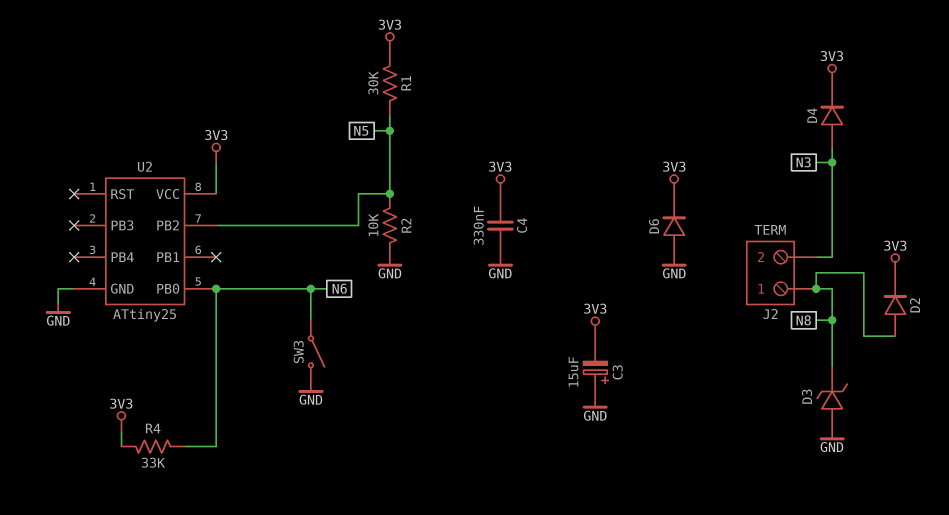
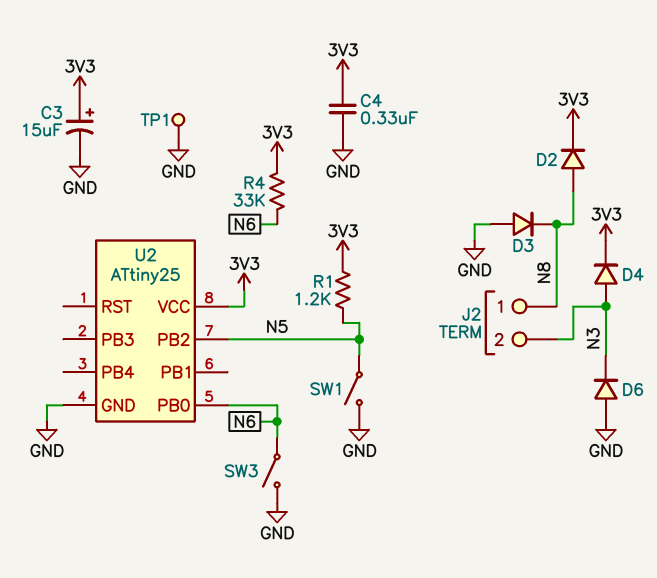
C3: 15uF (plus GND, minus 3V3) -> 15uF (plus 3V3, minus GND)
D3: zener (A GND, K N8) -> diode (A GND, K N8)
D6: diode (A GND, K 3V3) -> diode (A GND, K N3)
R1: 30k (3V3, N5) -> 1.2k (3V3, N5)
R2: 10k (GND, N5) -> none
SW1: none -> switch (GND, N5)
TP1: none -> test point (GND)

